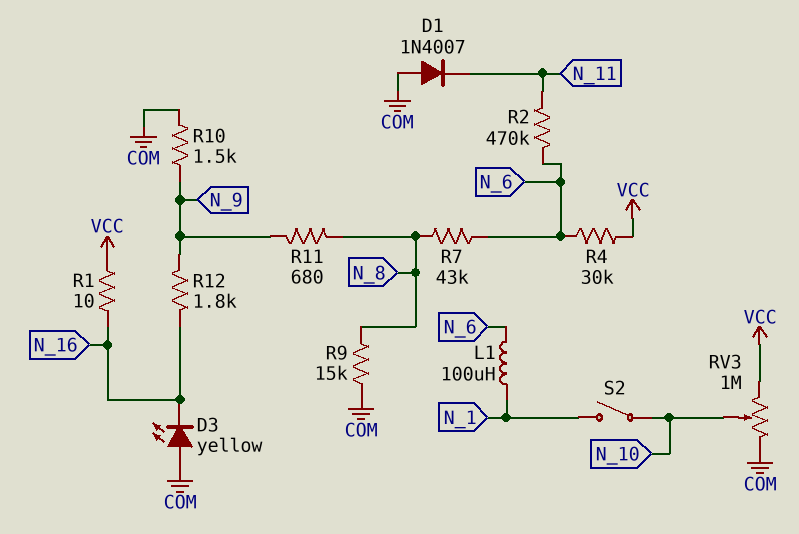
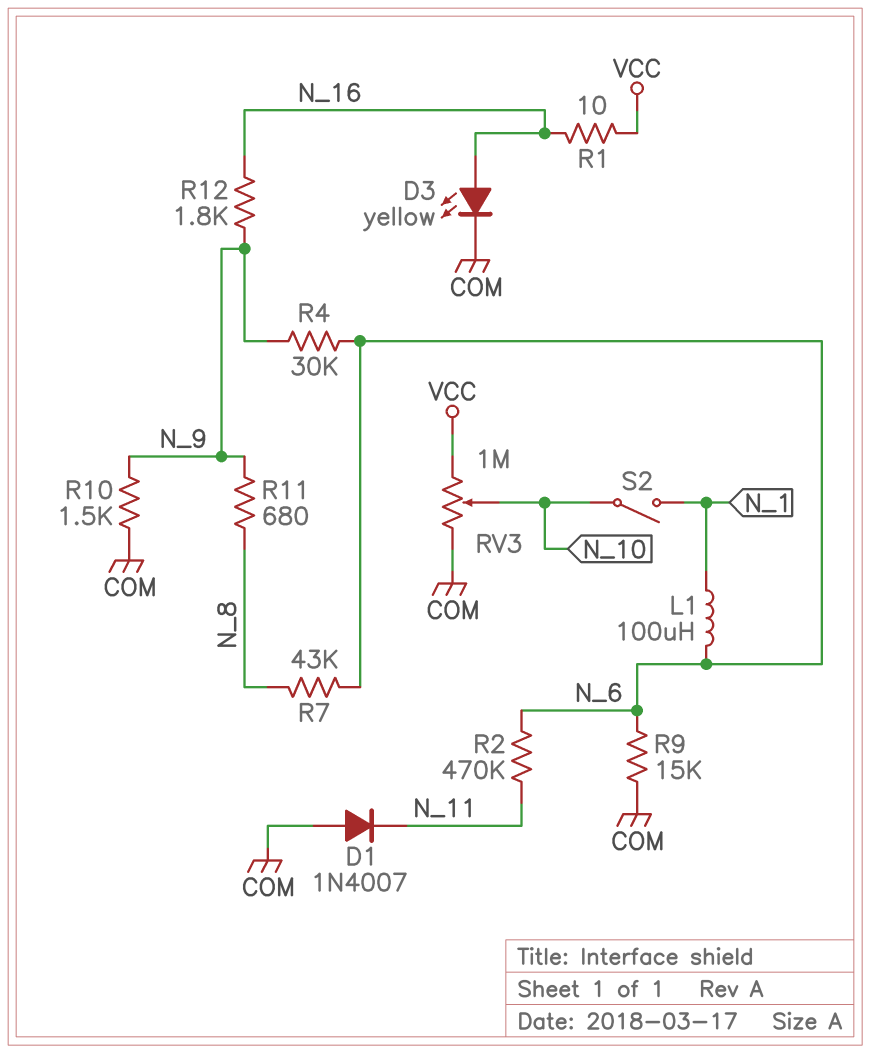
D3: LED yellow (A COM, K N_16) -> LED yellow (A N_16, K COM)
R4: 30k (N_6, VCC) -> 30k (N_6, N_9)
R9: 15k (COM, N_8) -> 15k (COM, N_6)

